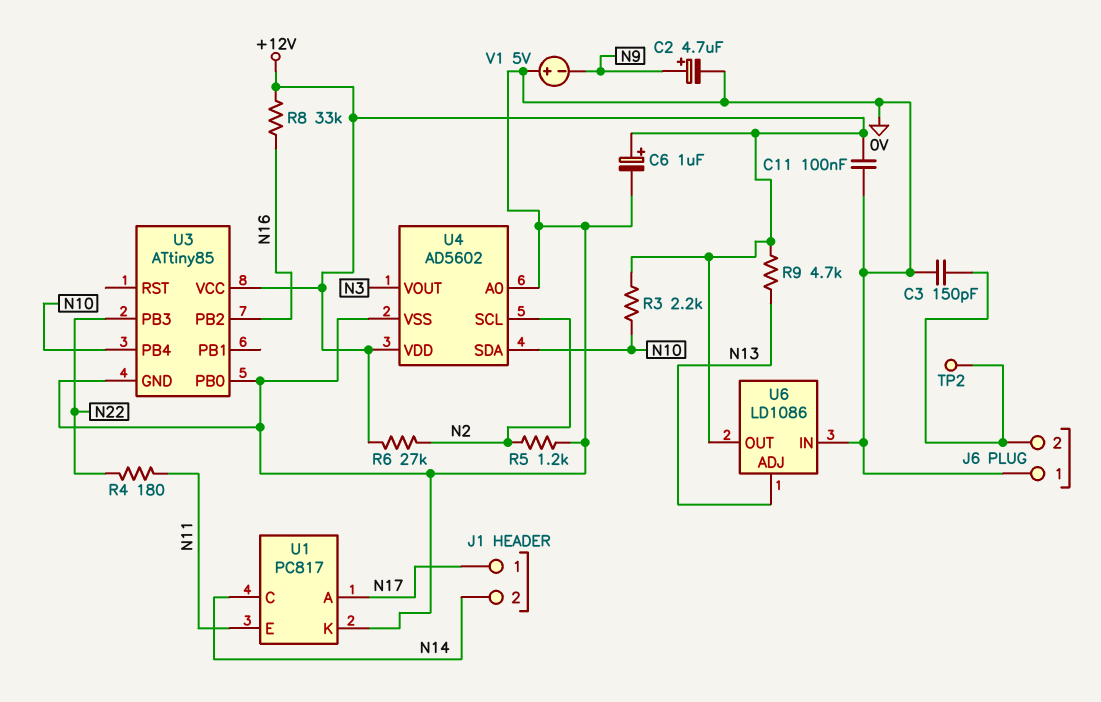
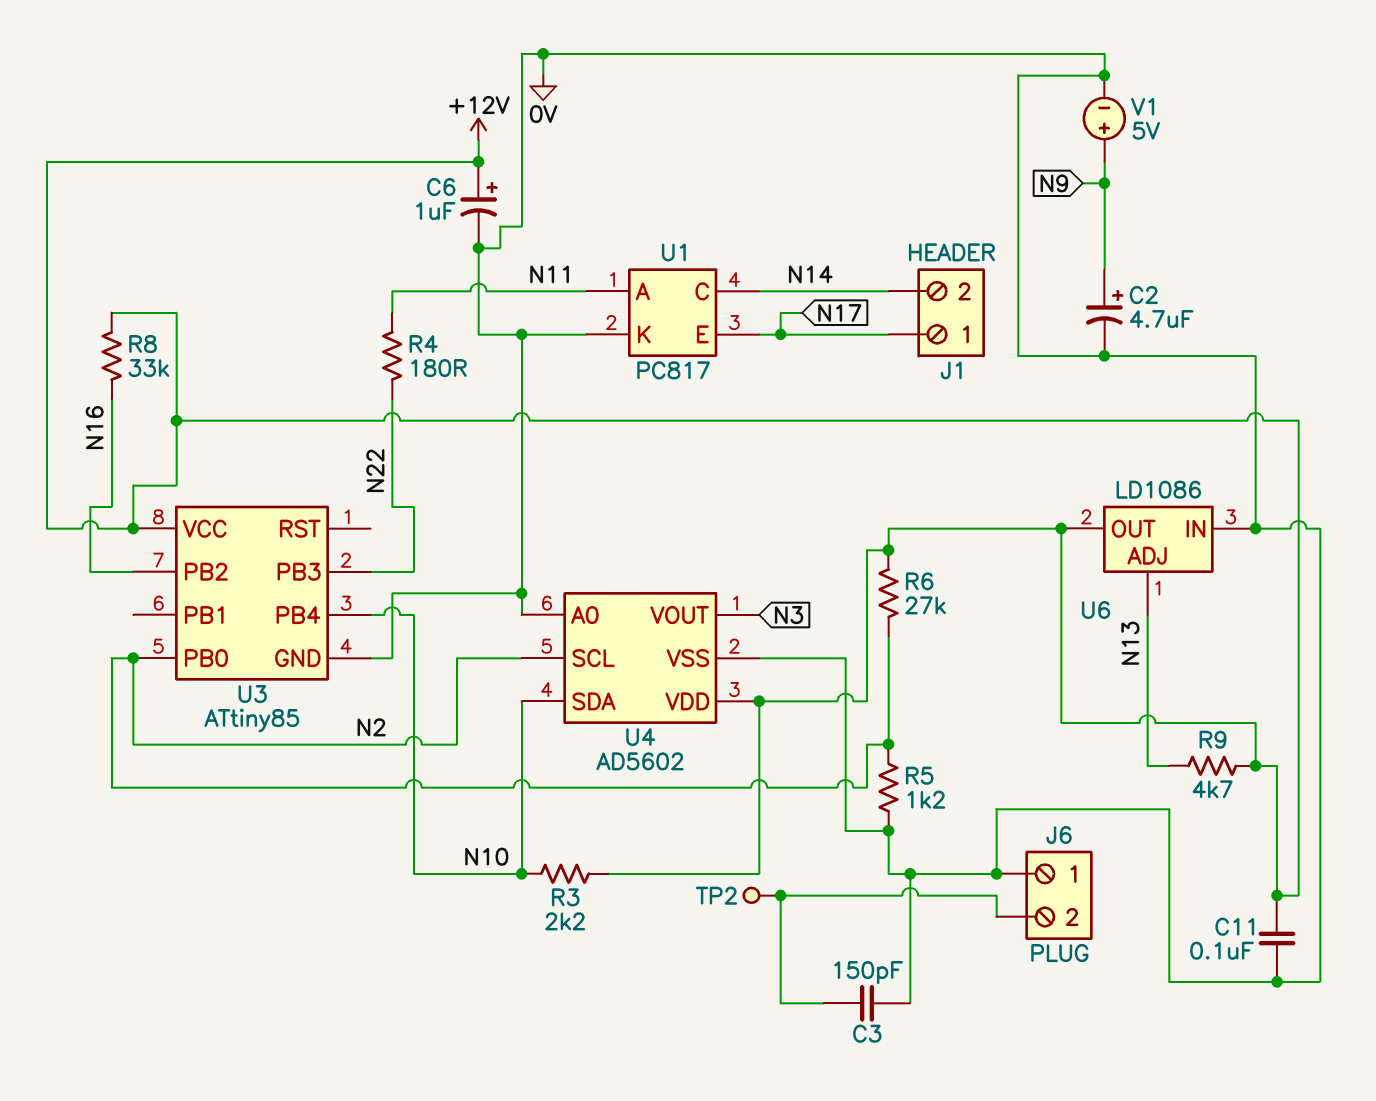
U1 pin A: N17 -> N11
U1 pin E: N11 -> N17
U3 pin PB0: 0V -> N2
V1: 5V (plus 0V, minus N9) -> 5V (plus N9, minus 0V)

